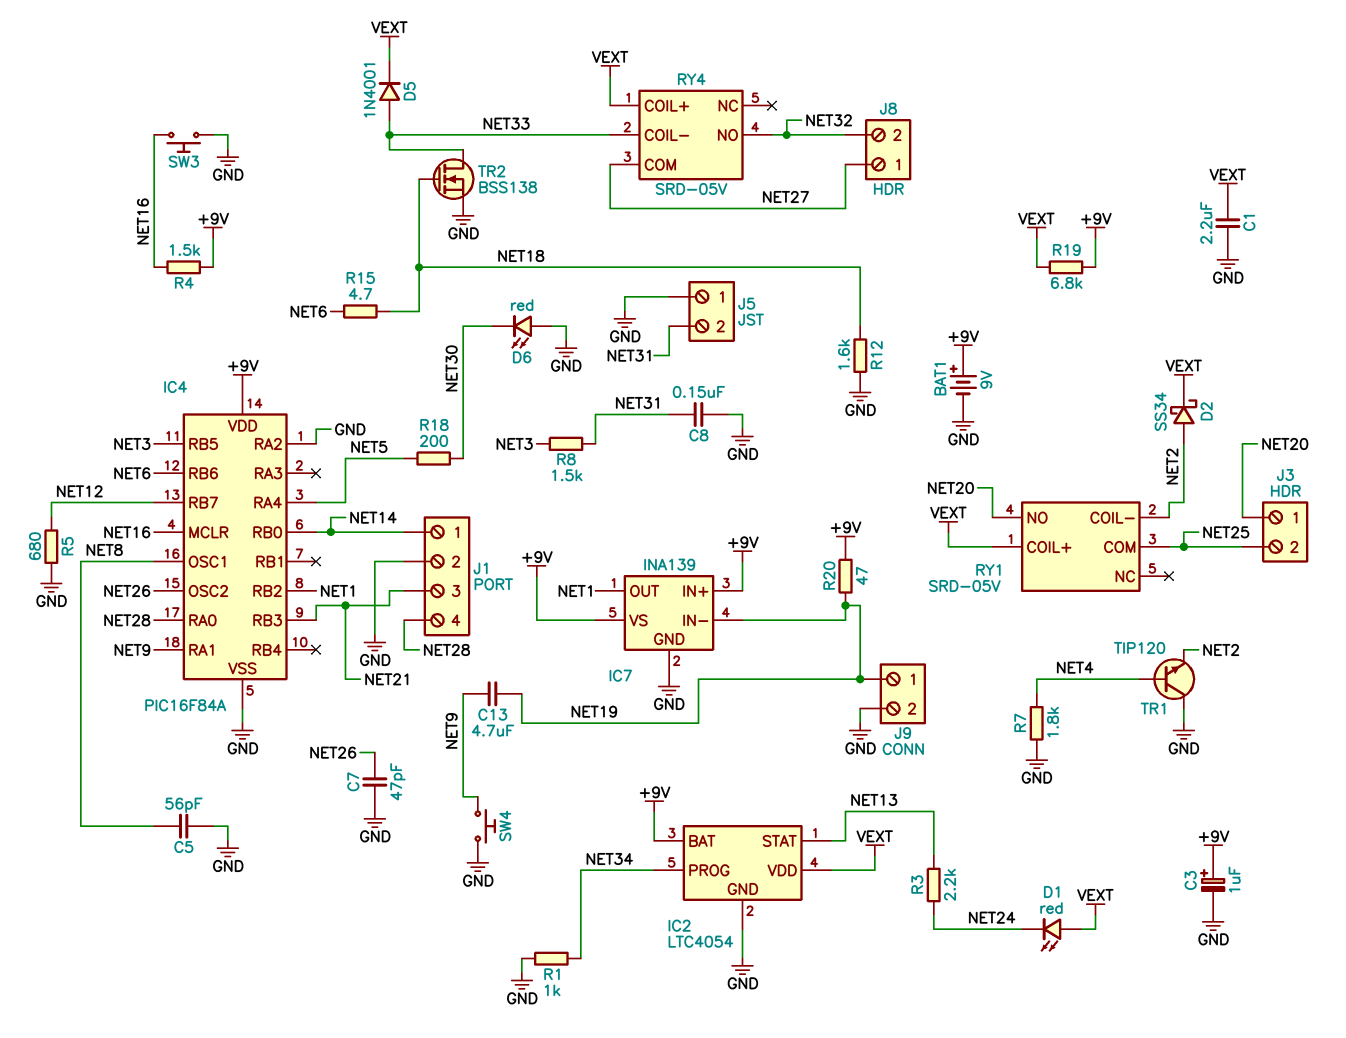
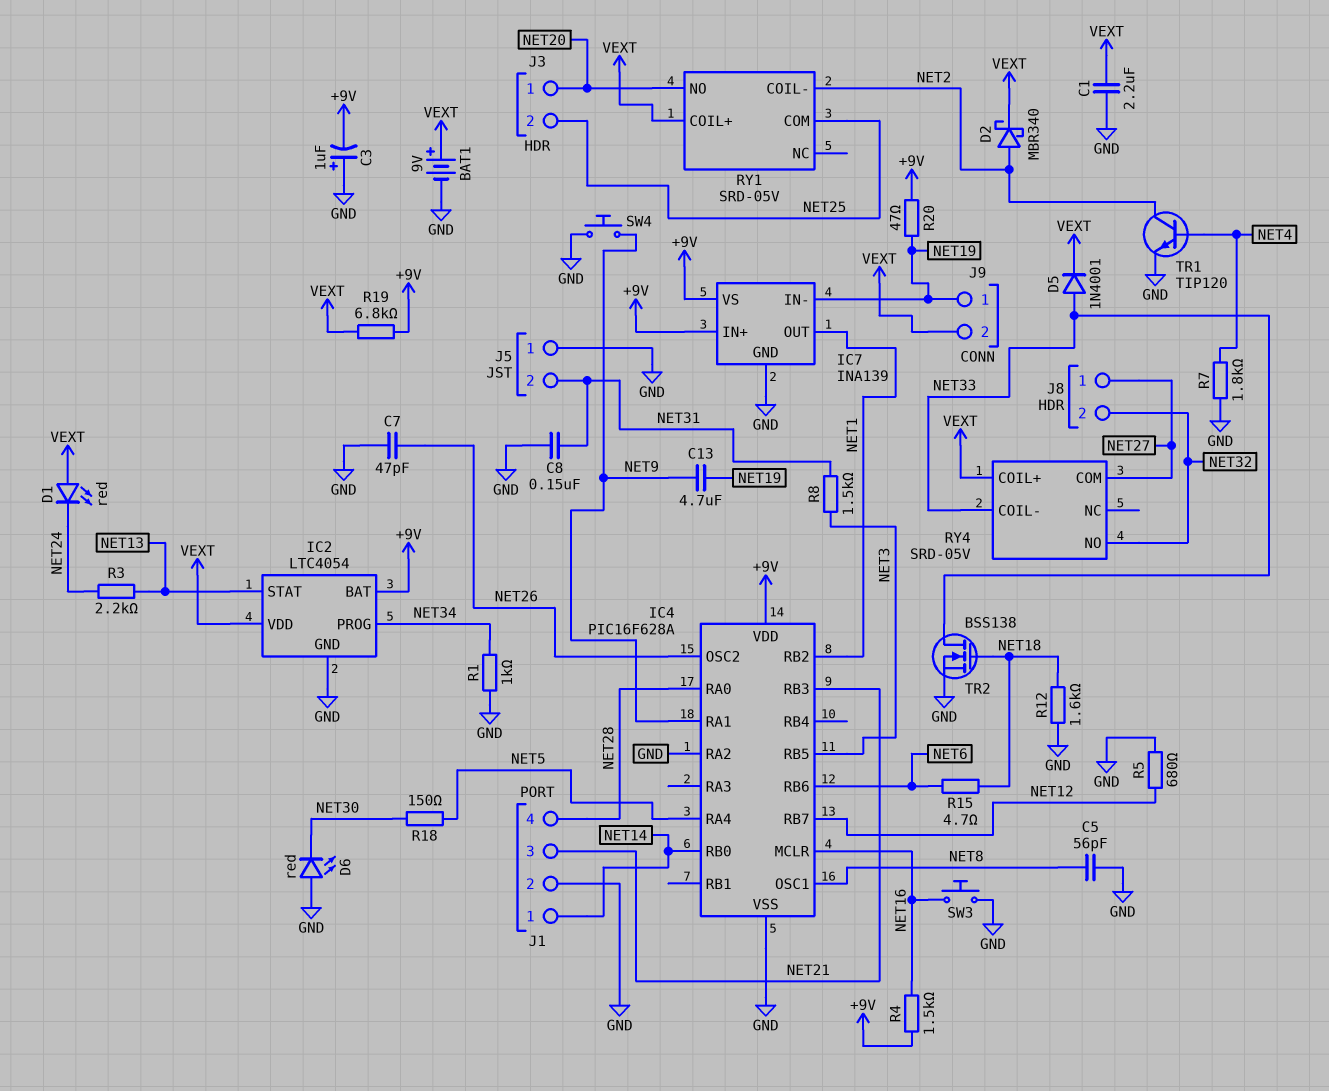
BAT1: 9V (plus +9V, minus GND) -> 9V (plus VEXT, minus GND)
C3: 1uF (plus +9V, minus GND) -> 1uF (plus GND, minus +9V)
D2: schottky SS34 (A NET2, K VEXT) -> schottky MBR340 (A NET2, K VEXT)
IC4: PIC16F84A -> PIC16F628A
J9 pin 2: GND -> VEXT
R18: 200 (NET5, NET30) -> 150 (NET5, NET30)
TR1: NPN TIP120 (B NET4, C GND, E NET2) -> NPN TIP120 (B NET4, C NET2, E GND)

